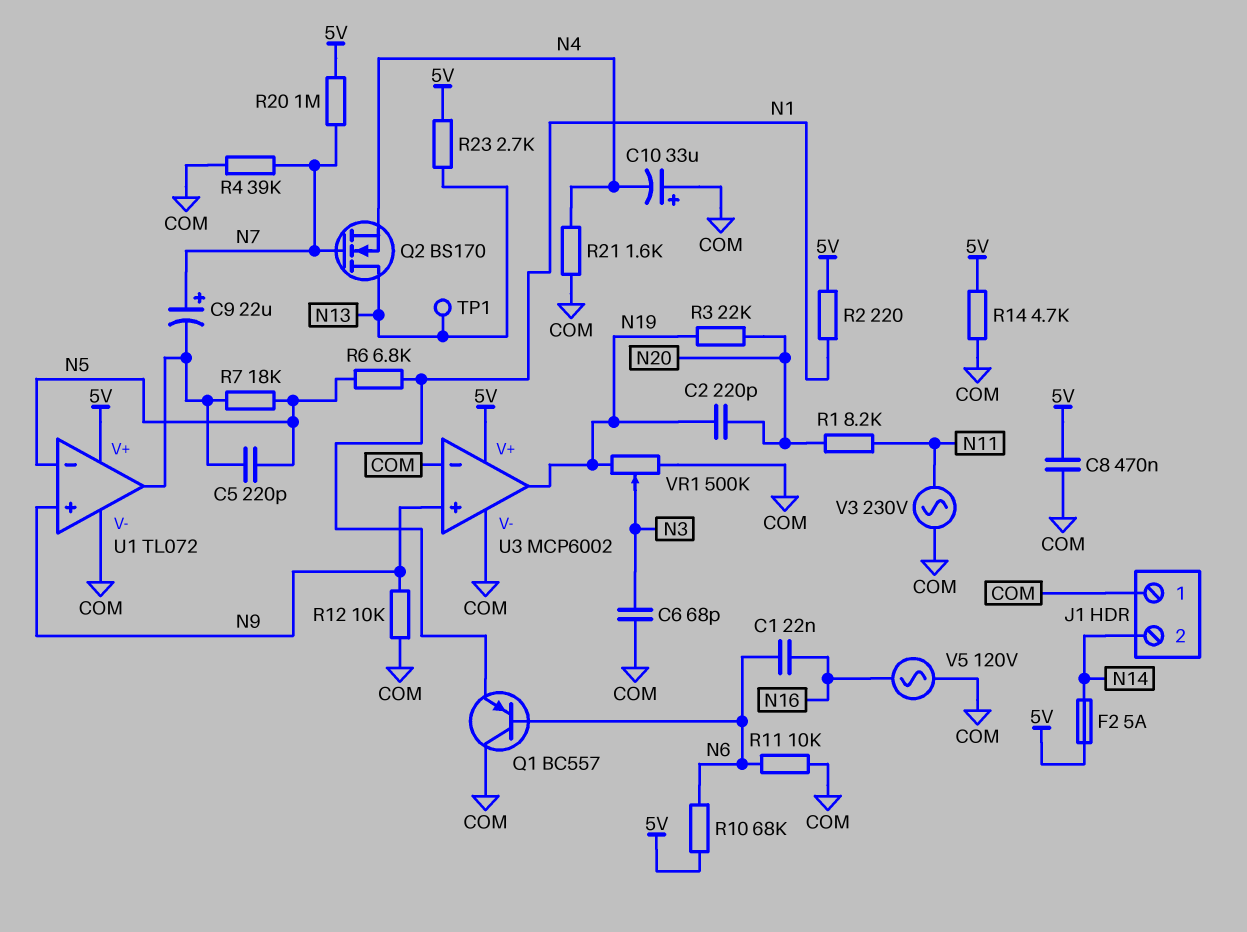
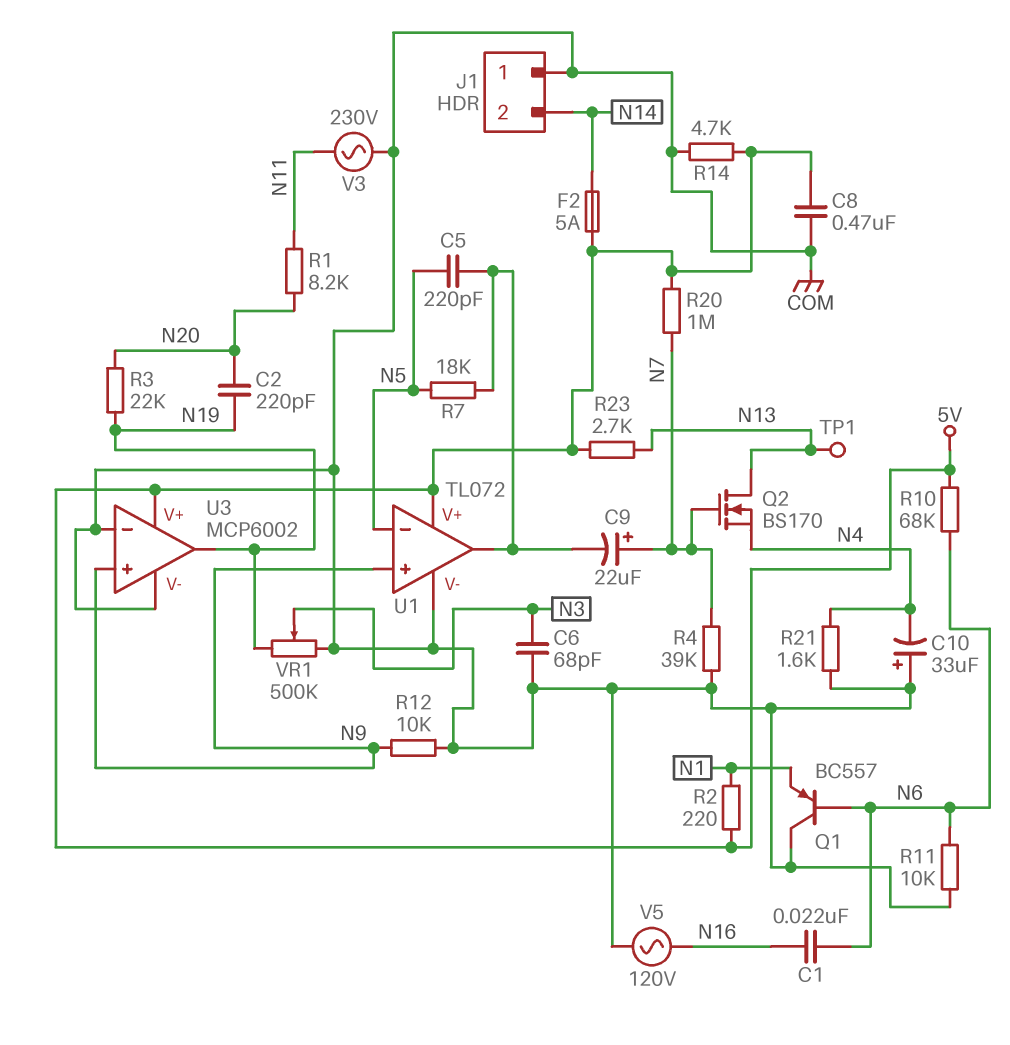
R6: 6.8k (N1, N5) -> none

